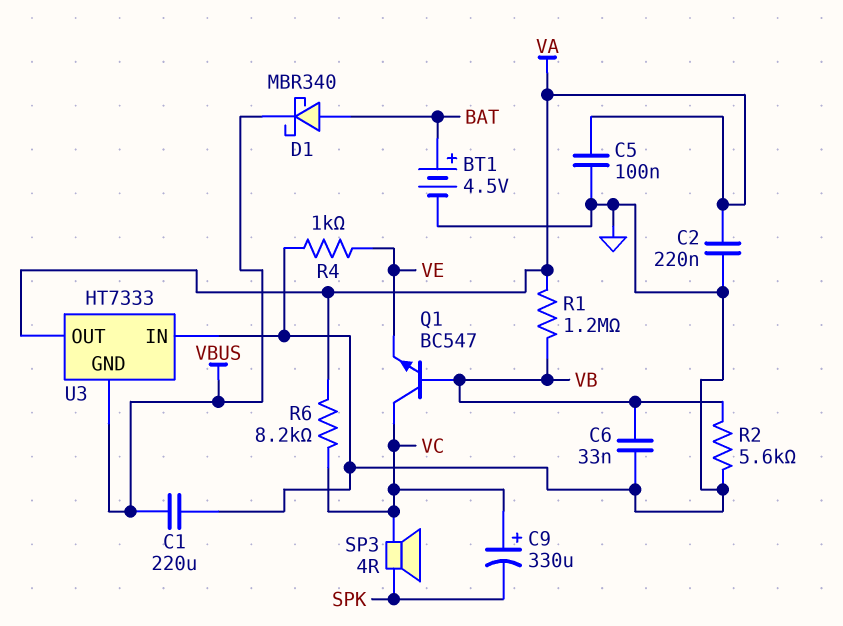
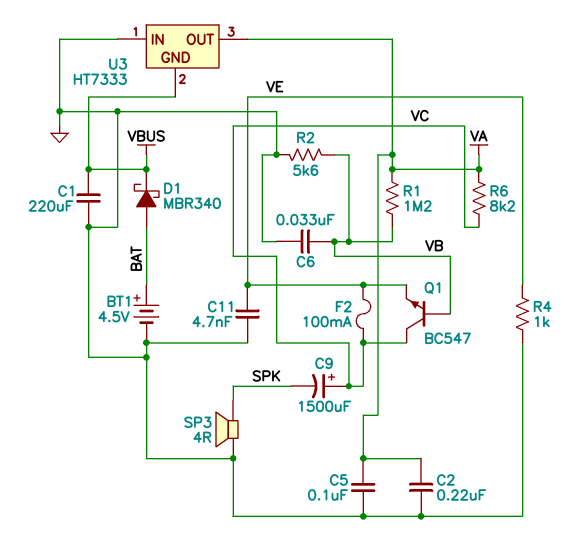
C9: 330uF (plus VC, minus SPK) -> 1500uF (plus VC, minus SPK)
C11: none -> 4.7nF (GND, VE)
F2: none -> 100mA (VC, VE)
SP3: speaker 4R (SPK, VC) -> speaker 4R (GND, SPK)

